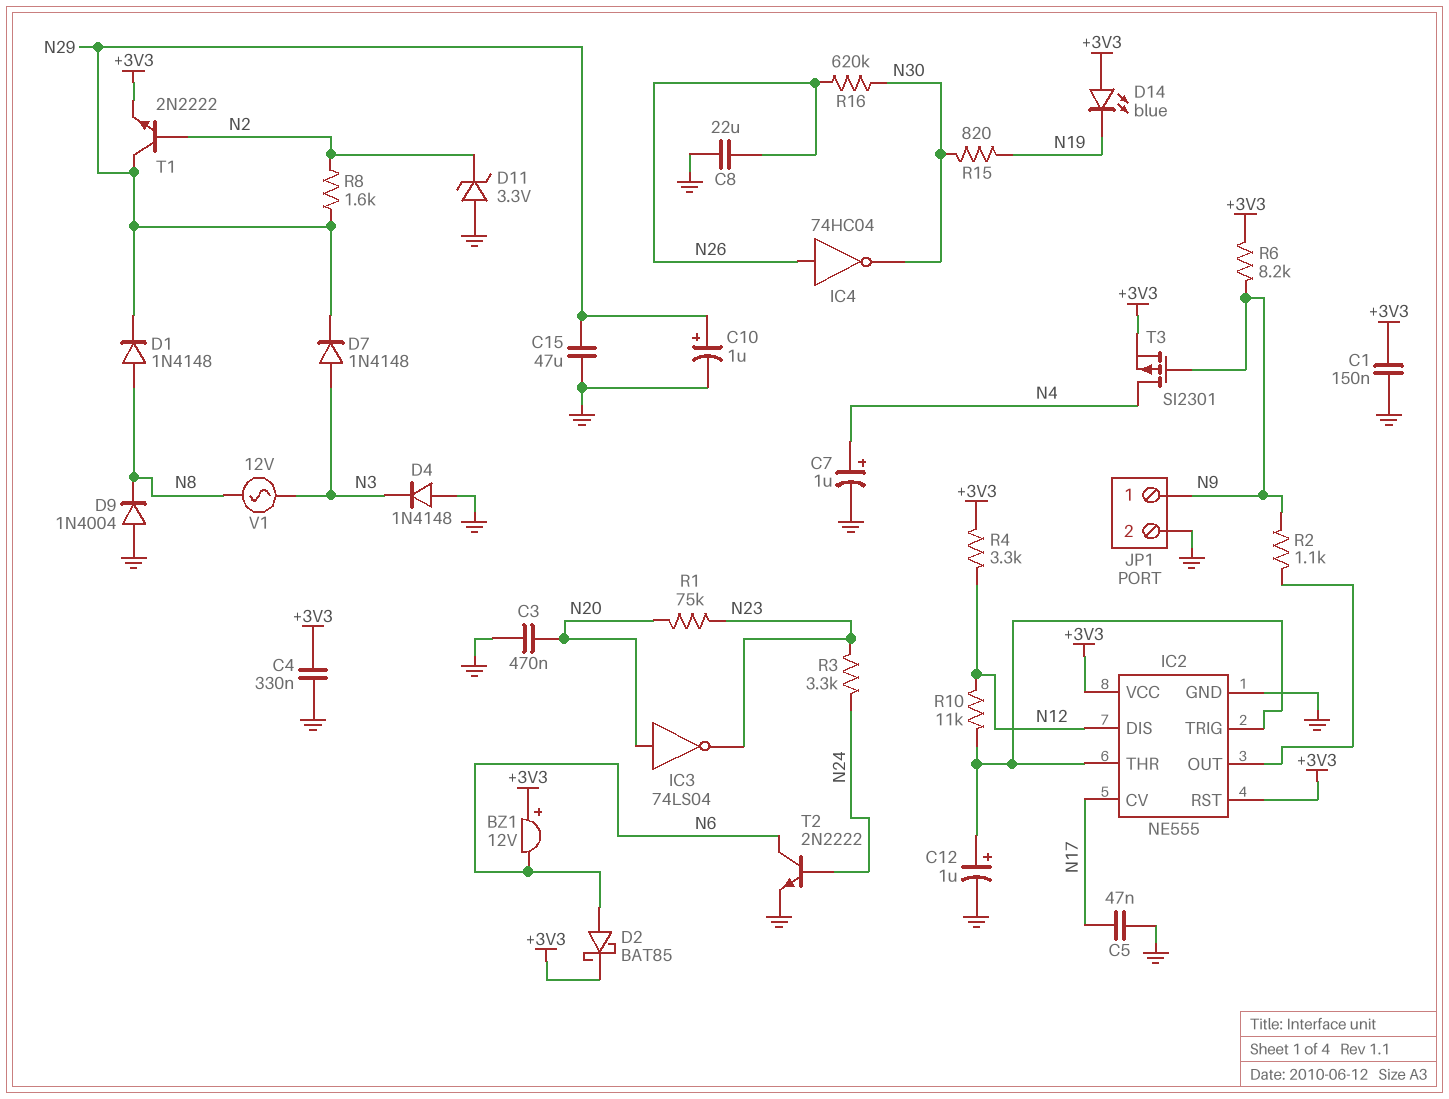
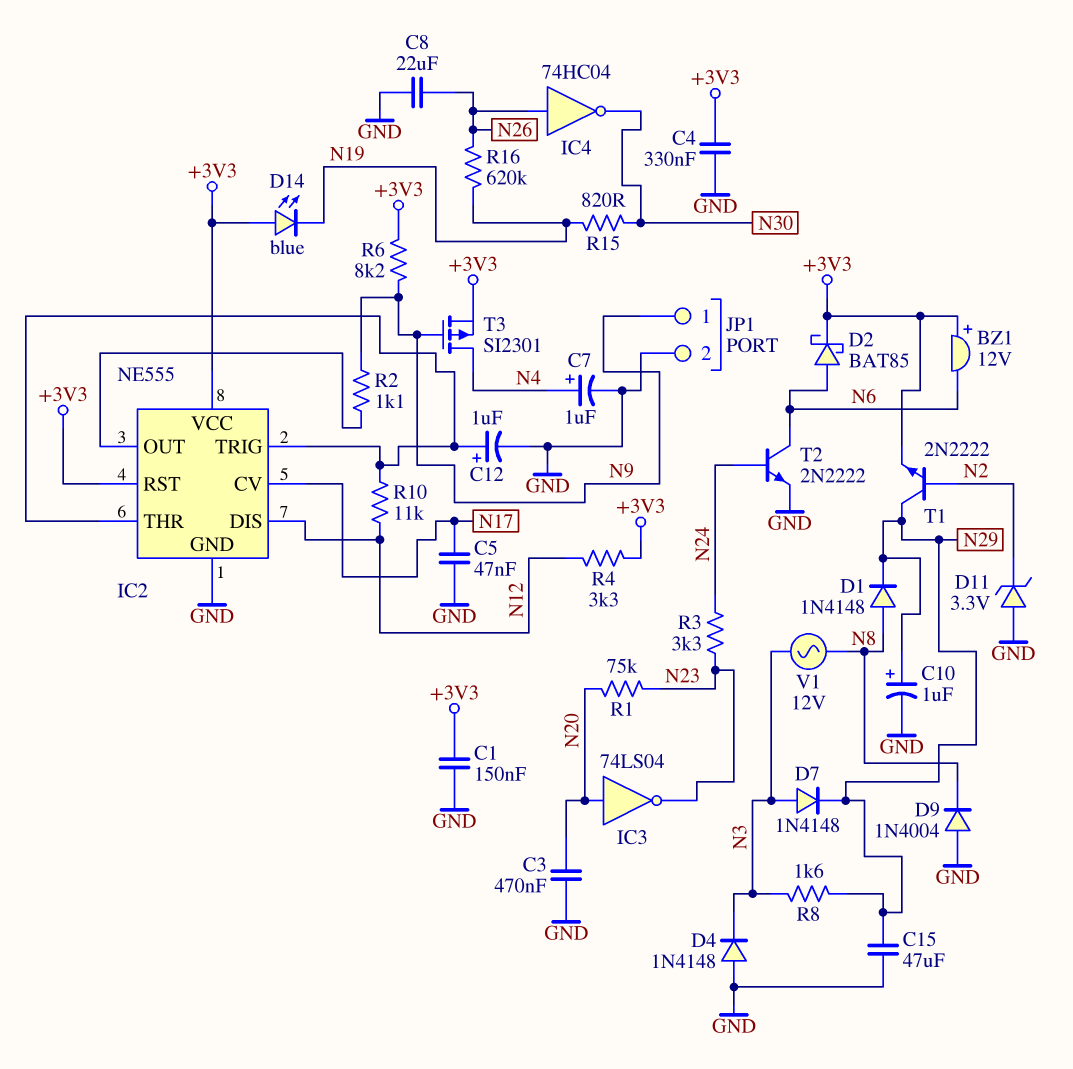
R8: 1.6k (N2, N29) -> 1.6k (N3, N29)
R16: 620k (N26, N30) -> 620k (N19, N26)

